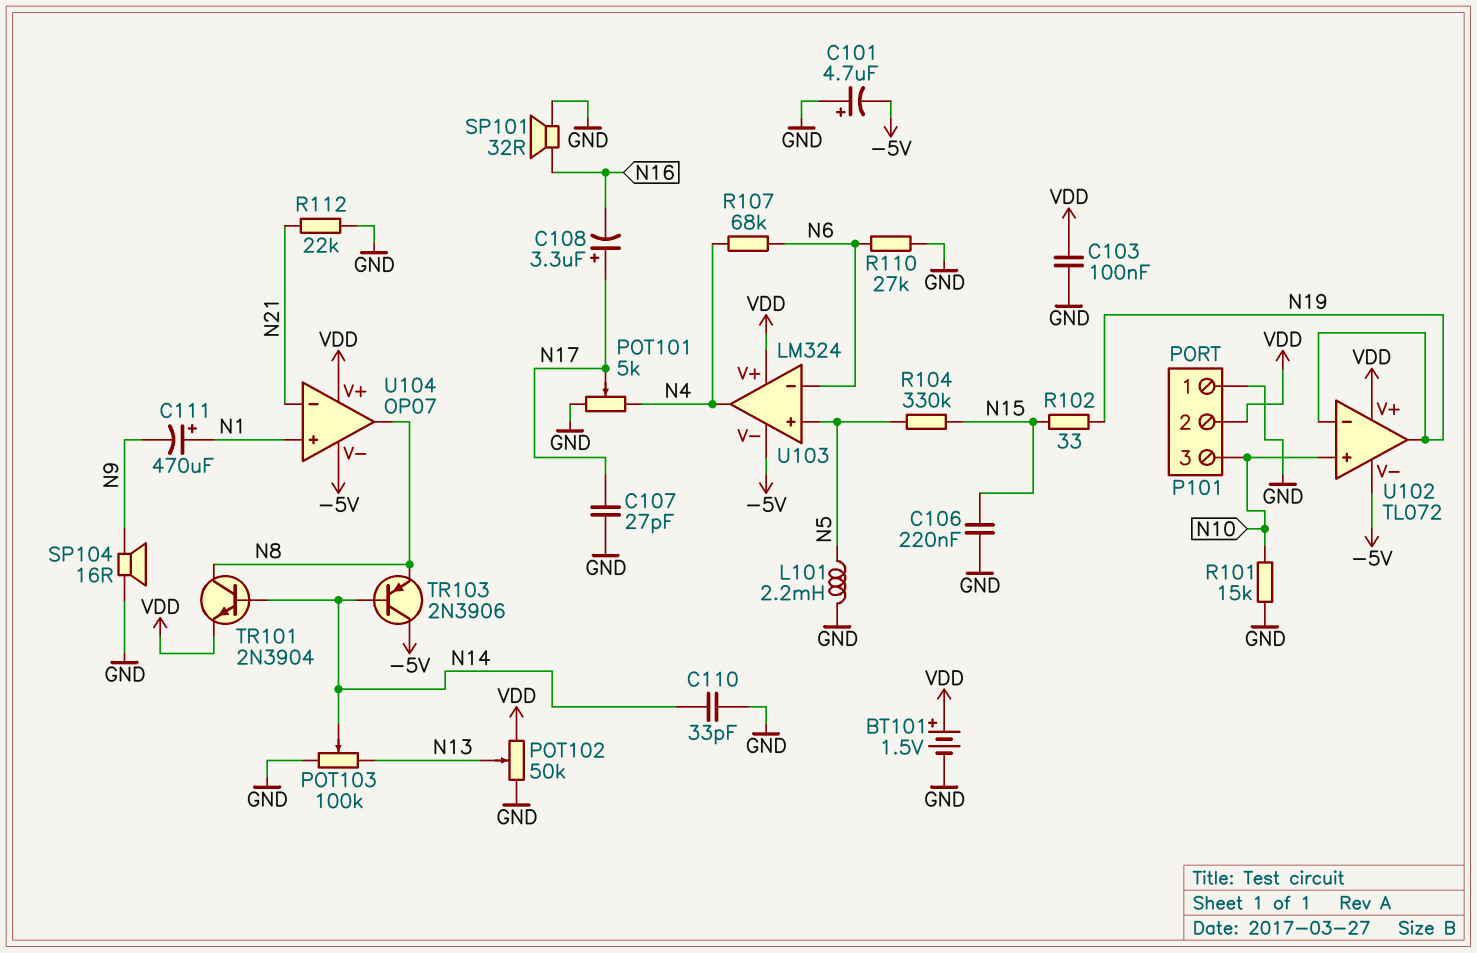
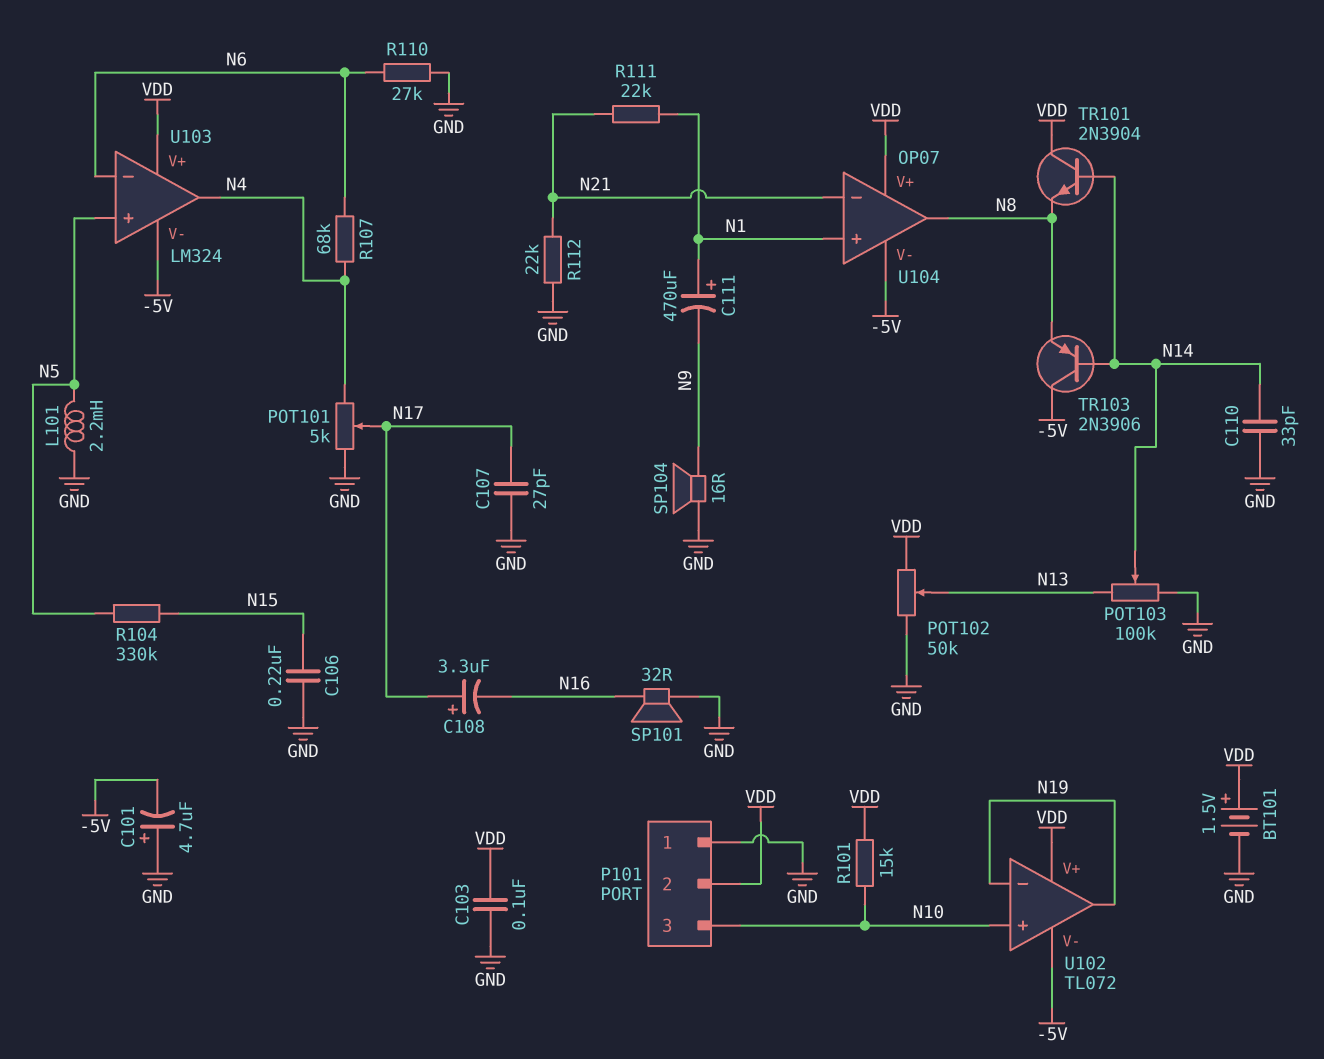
R101: 15k (GND, N10) -> 15k (N10, VDD)
R102: 33 (N15, N19) -> none
R111: none -> 22k (N1, N21)
TR101: NPN 2N3904 (B N14, C N8, E VDD) -> NPN 2N3904 (B N14, C VDD, E N8)

